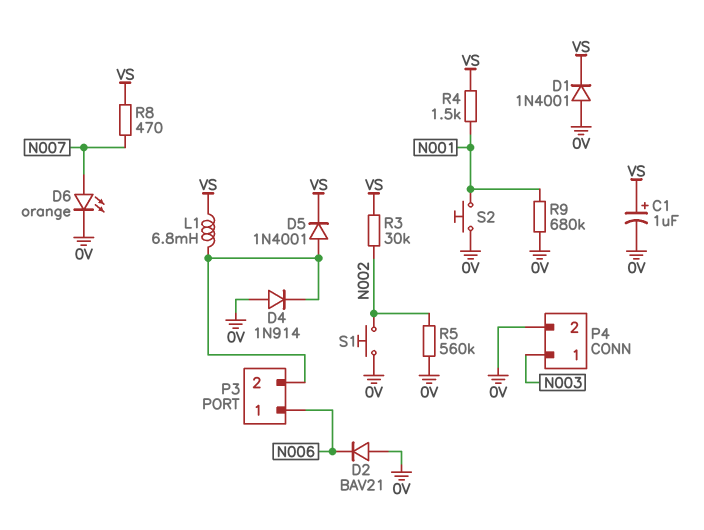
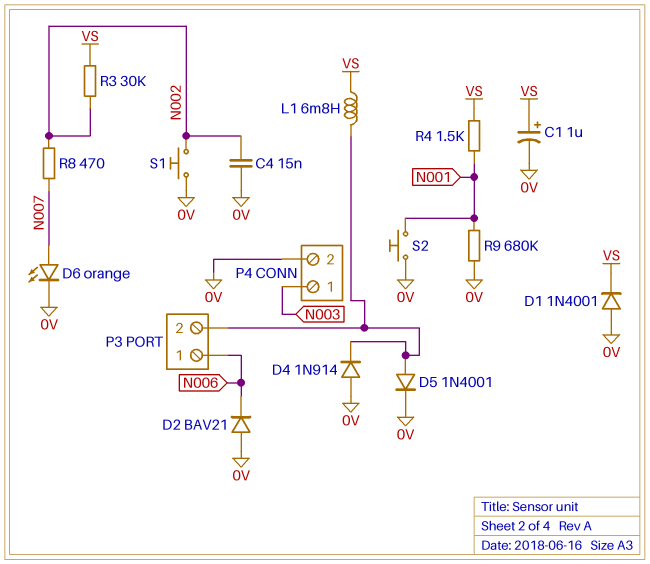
C4: none -> 15nF (0V, N002)
D5: diode 1N4001 (A P3/2, K VS) -> diode 1N4001 (A P3/2, K 0V)
R5: 560k (0V, N002) -> none
R8: 470 (N007, VS) -> 470 (N002, N007)

